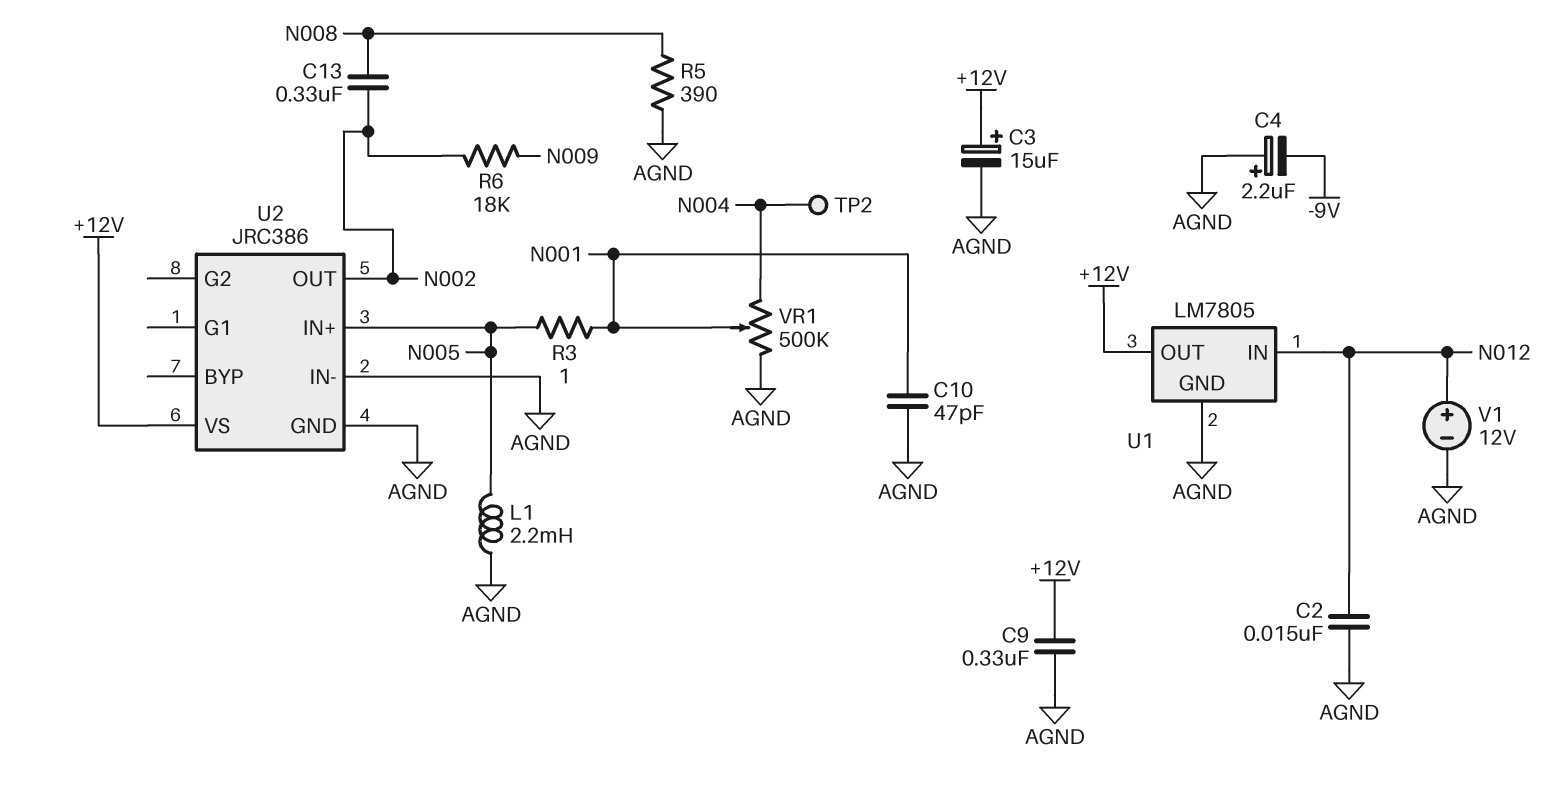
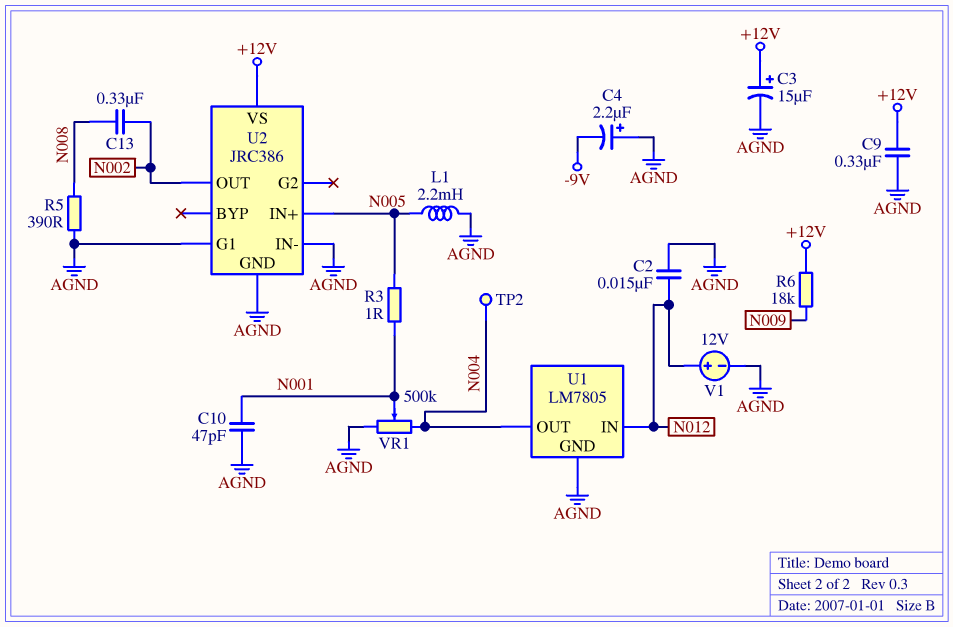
R6: 18k (N002, N009) -> 18k (+12V, N009)
U1 pin OUT: +12V -> N004
U2 pin G1: none -> AGND

